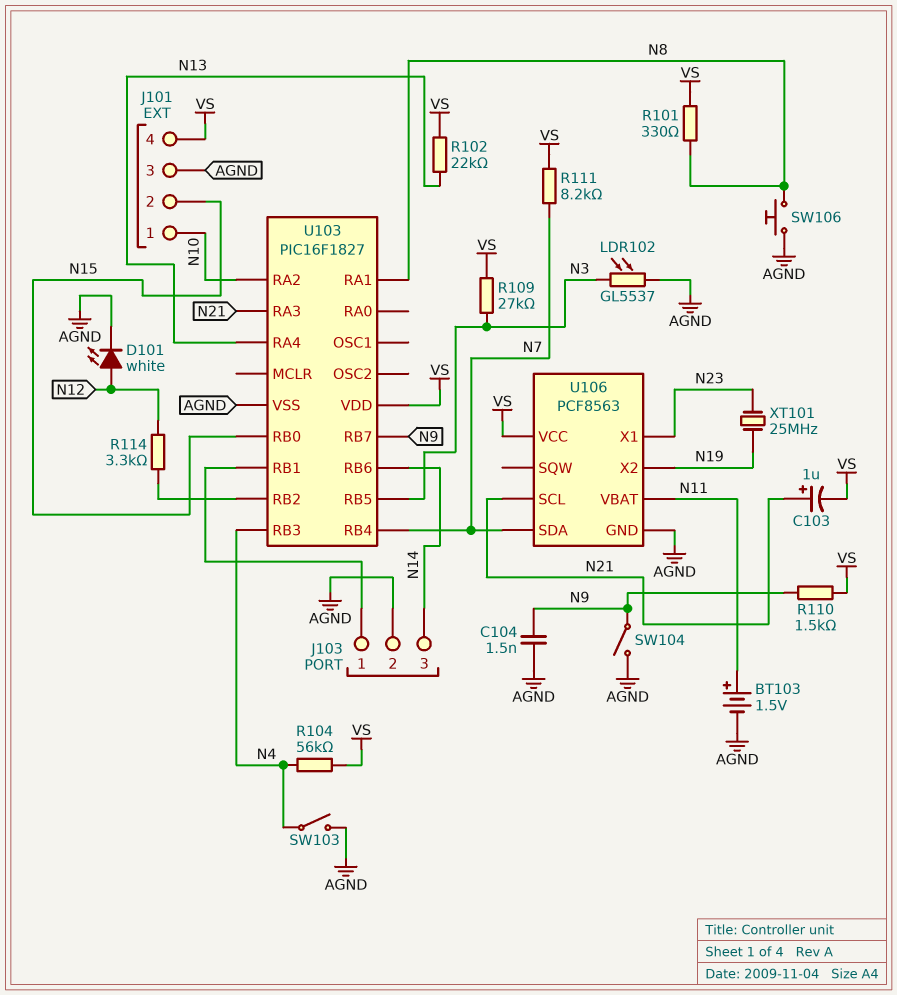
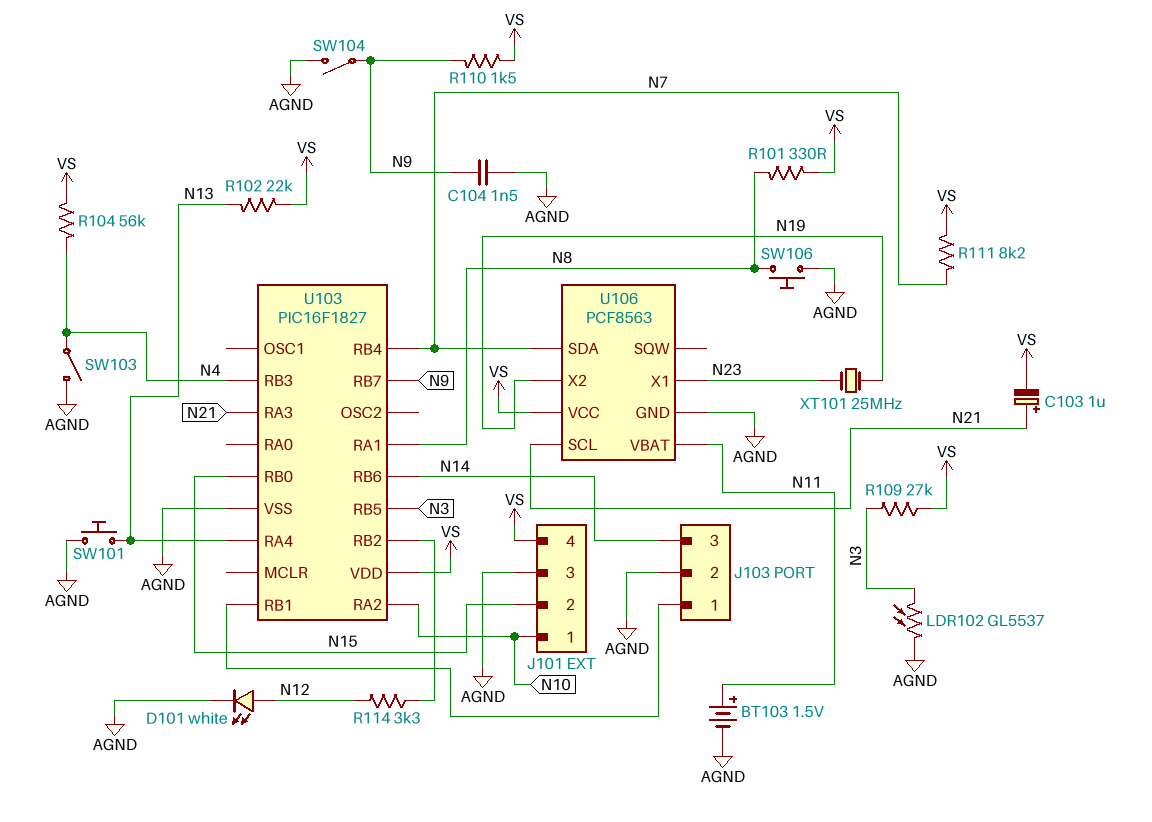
SW101: none -> button (AGND, N13)

